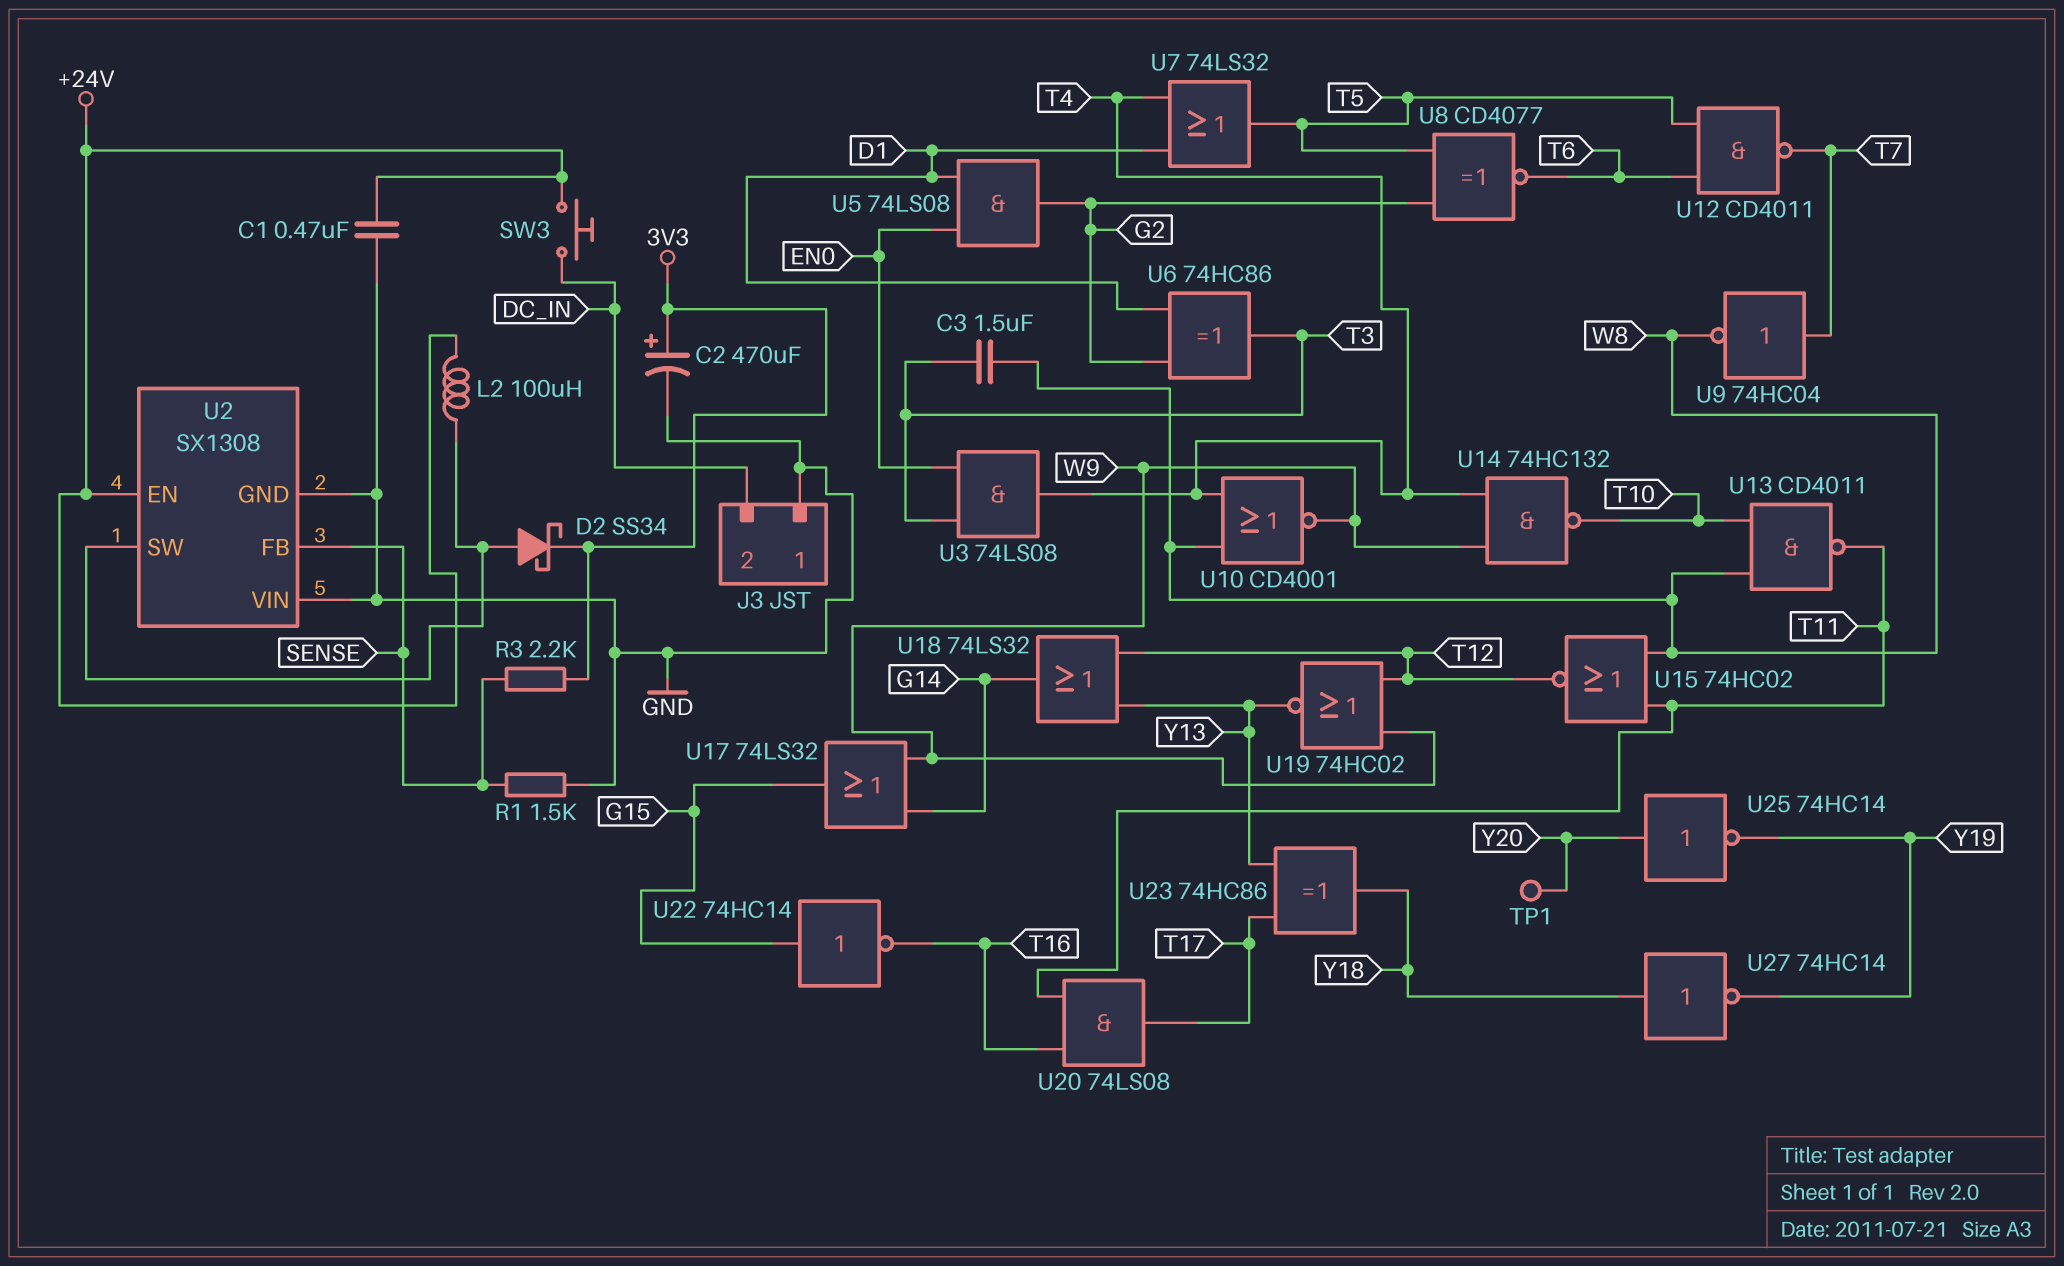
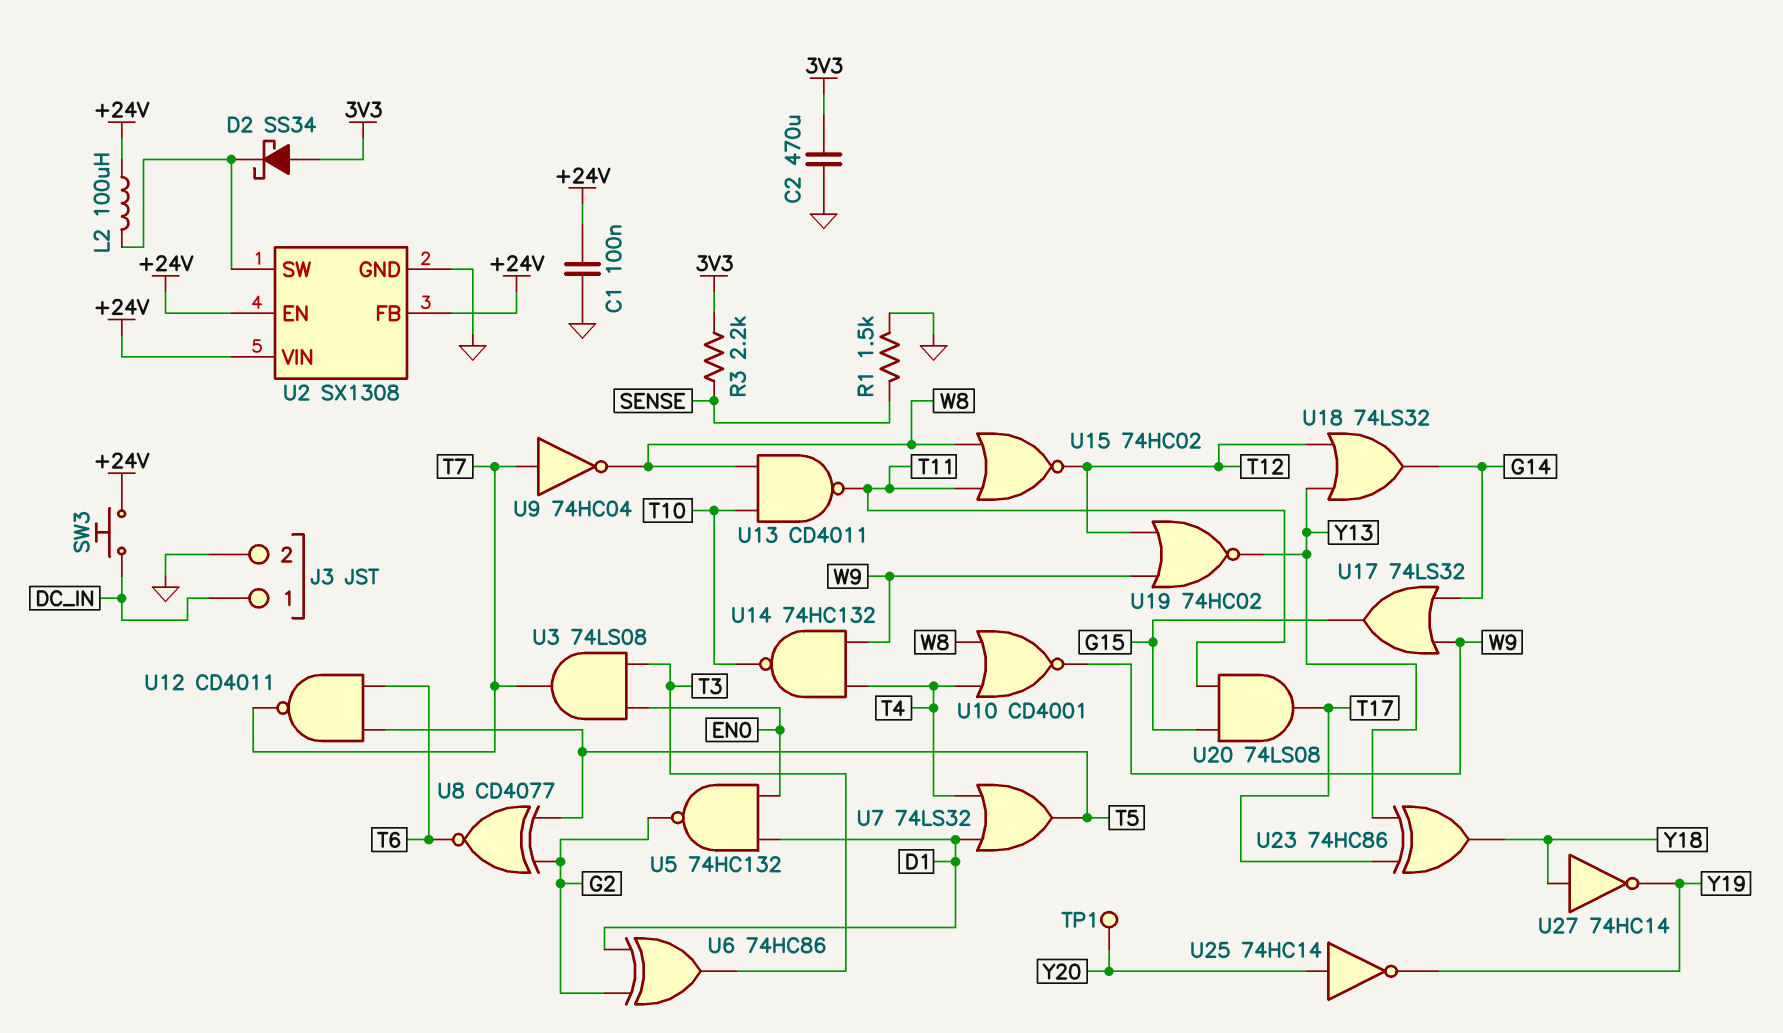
C1: 470nF (+24V, GND) -> 100nF (+24V, GND)
C2: 470uF (plus 3V3, minus GND) -> 470uF (3V3, GND)
C3: 1.5uF (T3, W8) -> none
D2: schottky SS34 (A U2/SW, K 3V3) -> schottky SS34 (A 3V3, K U2/SW)
J3 pin 1: GND -> DC_IN
J3 pin 2: DC_IN -> GND
U2 pin FB: SENSE -> +24V
U2 pin VIN: GND -> +24V
U3: AND 74LS08 (in EN0, in T3, out T4) -> AND 74LS08 (in EN0, in T3, out T7)
U5: AND 74LS08 (in D1, in EN0, out G2) -> NAND 74HC132 (in D1, in EN0, out G2)
U20: AND 74LS08 (in T11, in T16, out T17) -> AND 74LS08 (in G15, in T11, out T17)
U22: NOT 74HC14 (in G15, out T16) -> none

